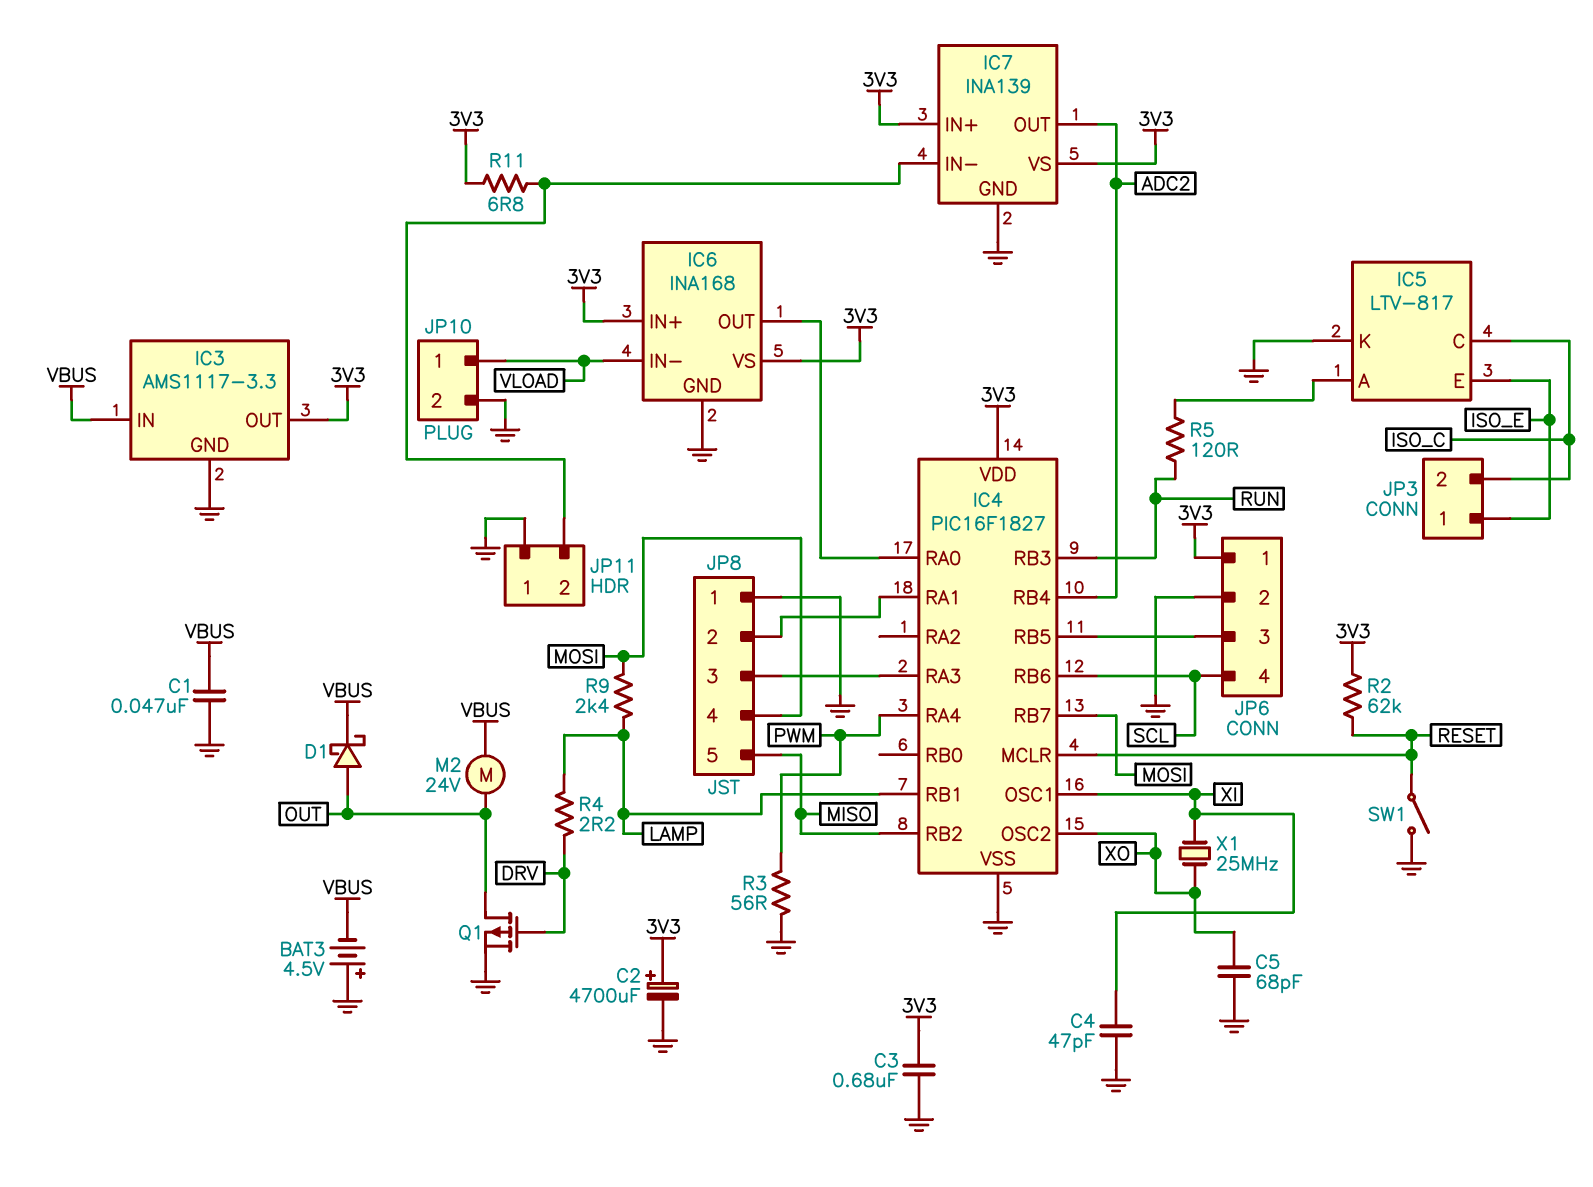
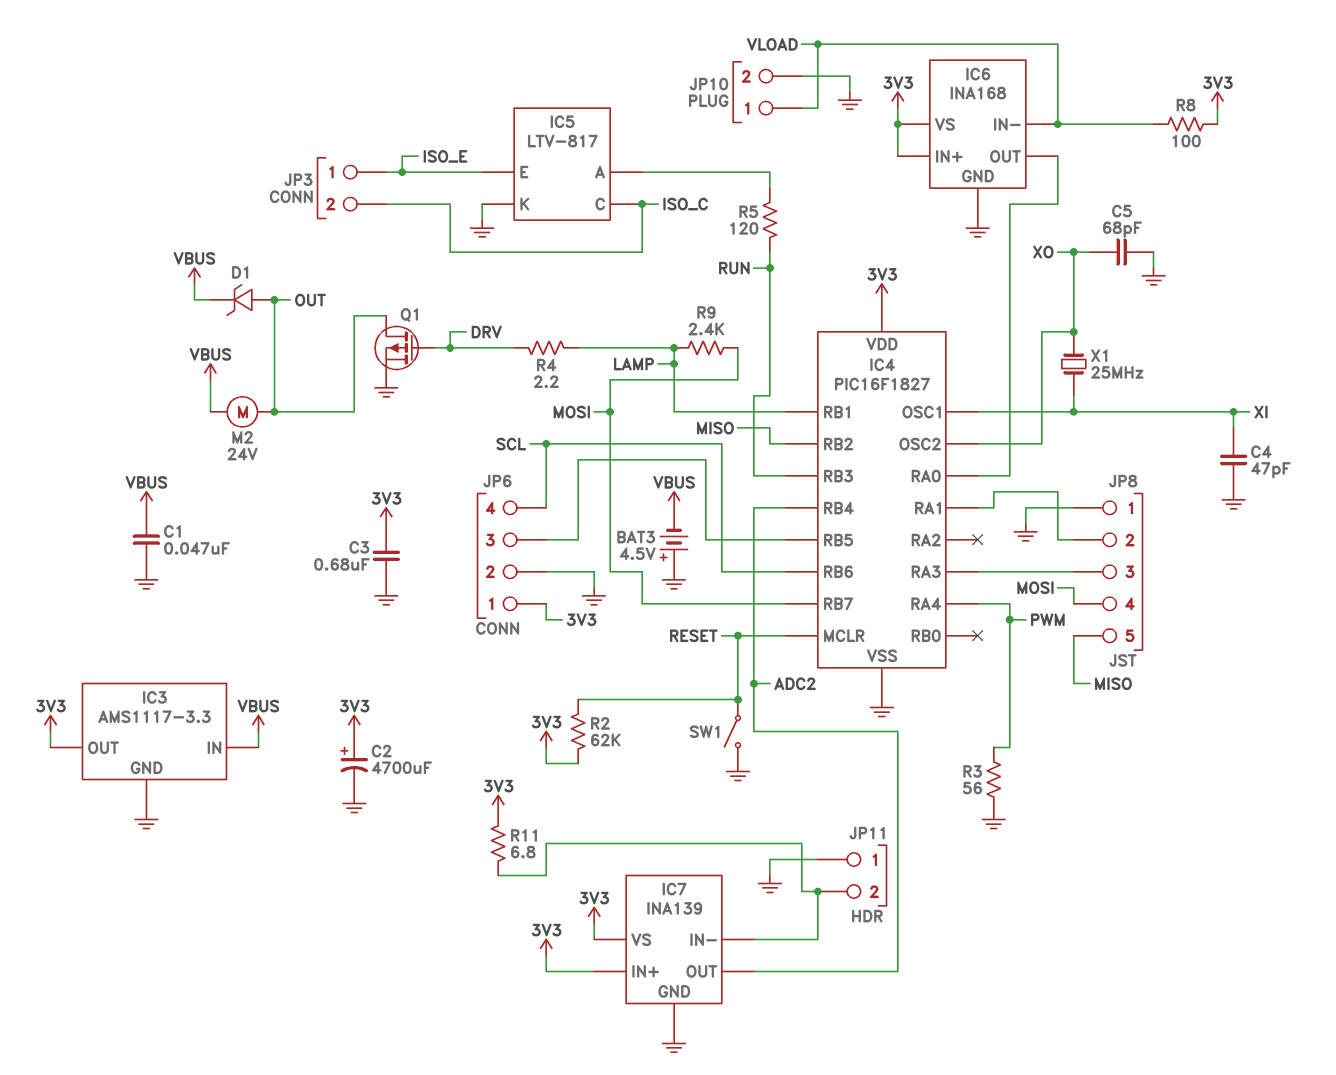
D1: schottky (A OUT, K VBUS) -> zener (A OUT, K VBUS)
R8: none -> 100 (3V3, VLOAD)

